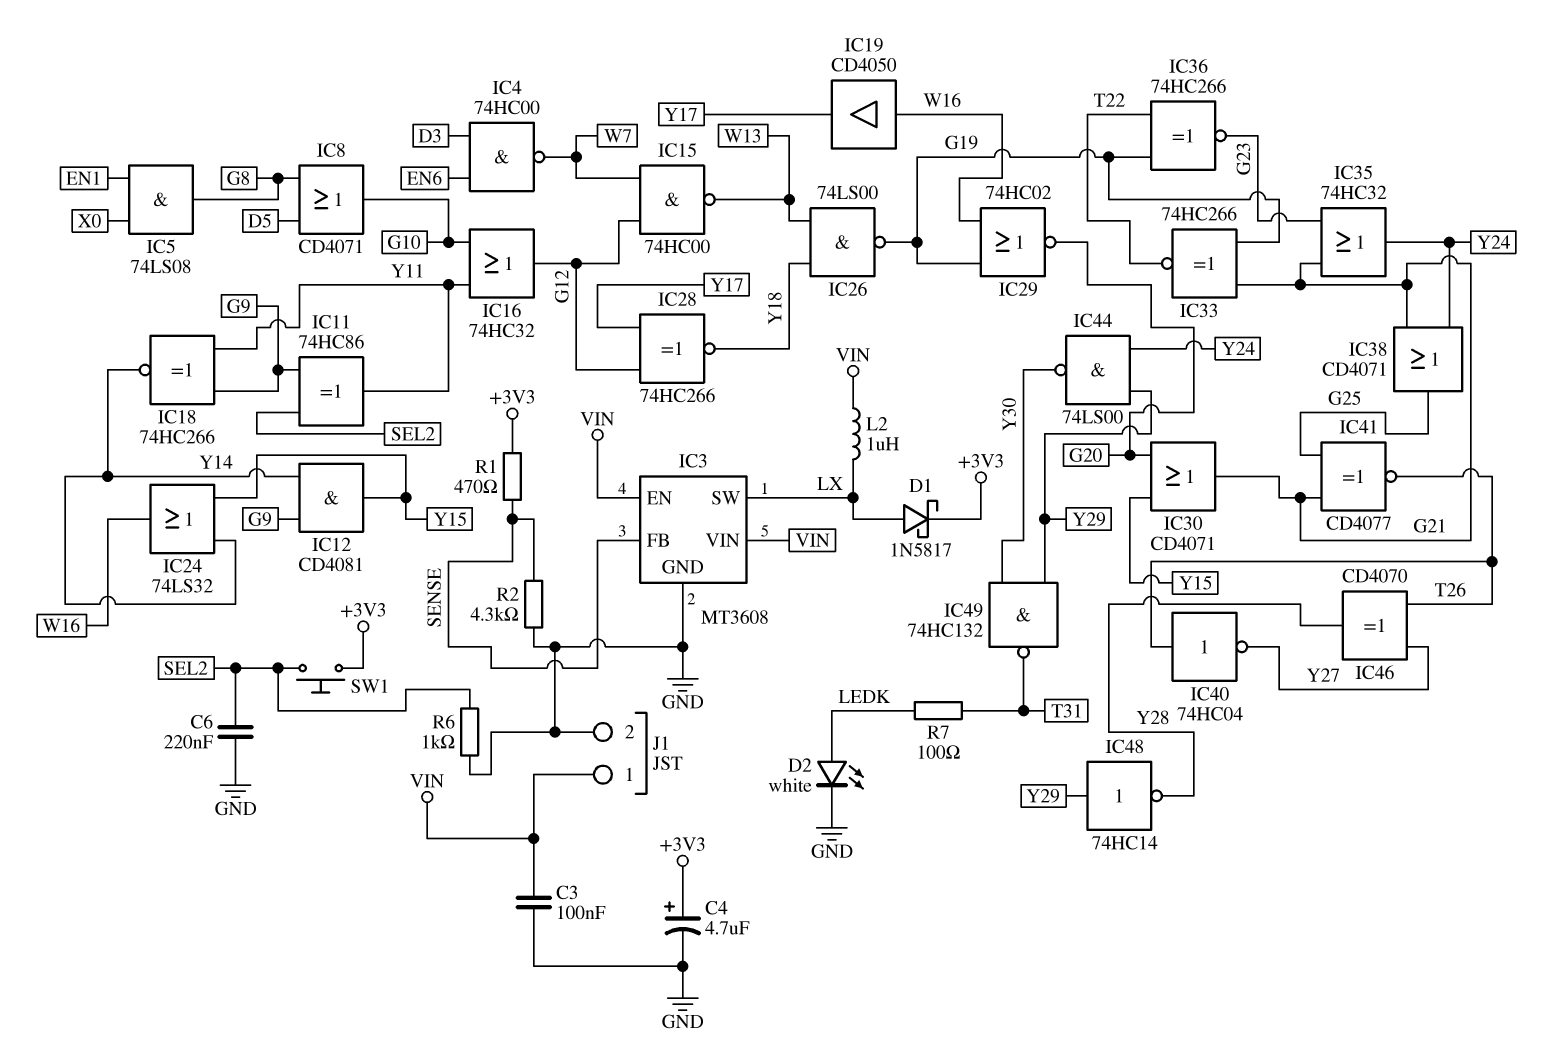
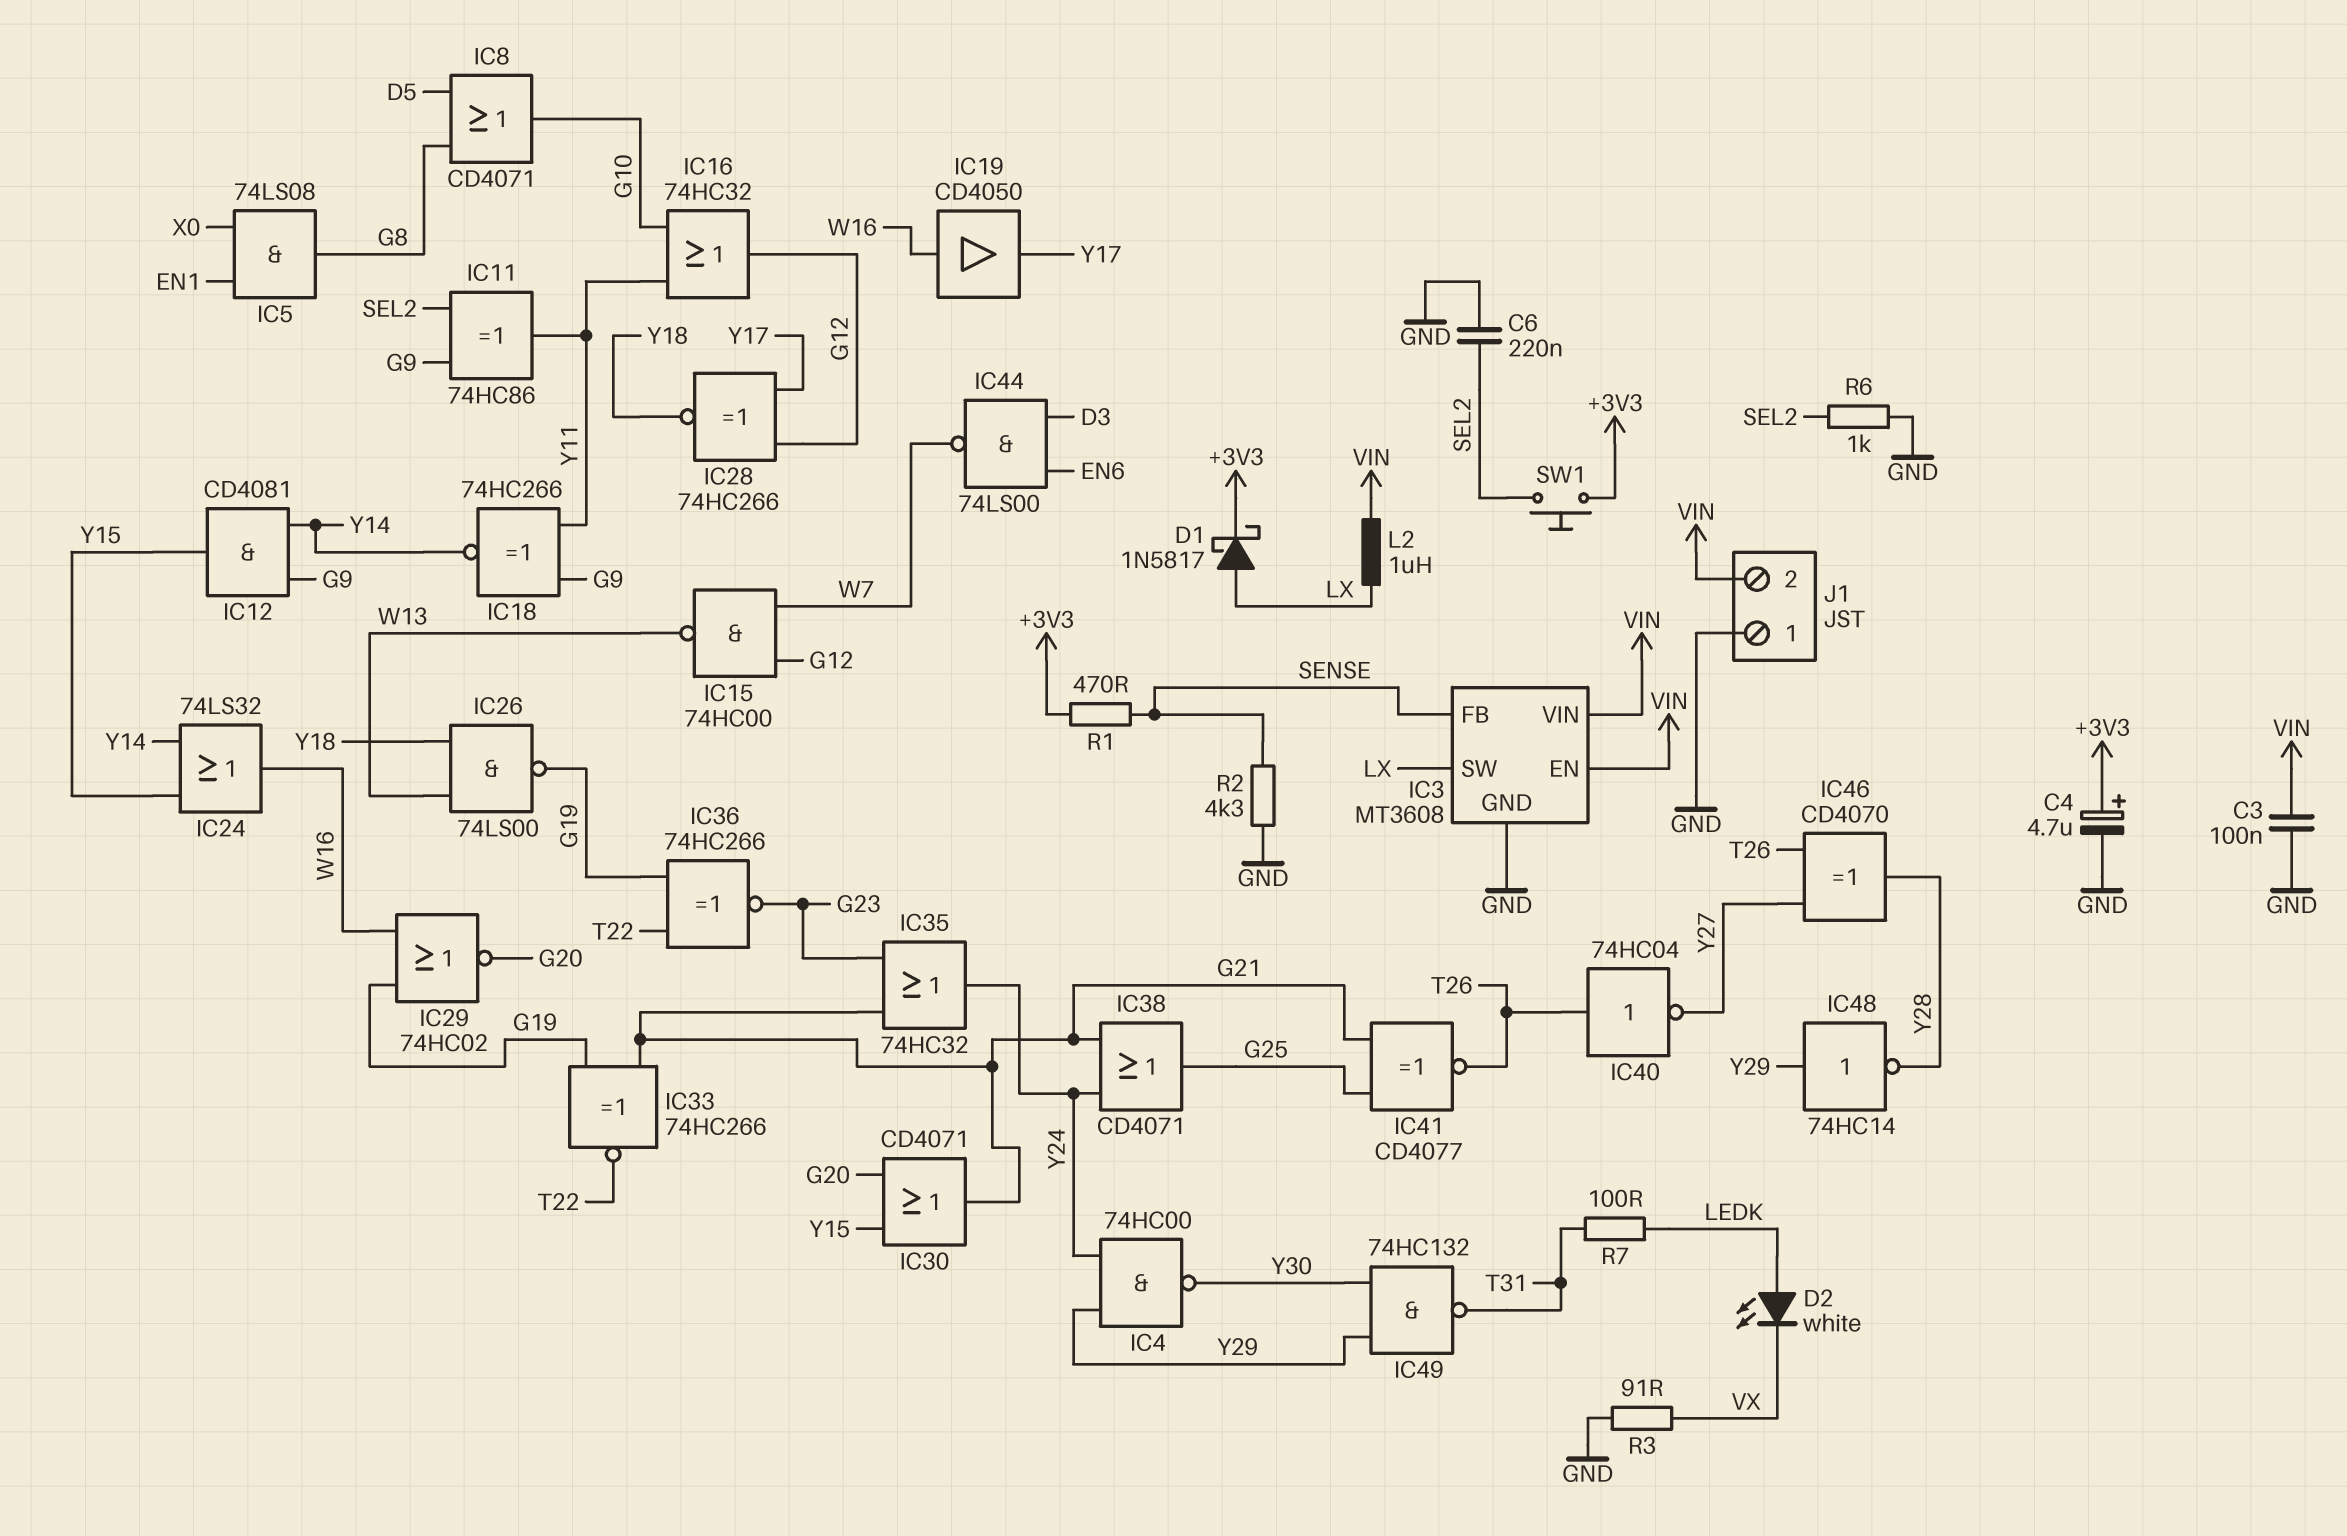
D2: LED white (A LEDK, K GND) -> LED white (A LEDK, K VX)
IC4: NAND 74HC00 (in D3, in EN6, out W7) -> NAND 74HC00 (in Y24, in Y29, out Y30)
IC44: NAND 74LS00 (in Y24, in Y29, out Y30) -> NAND 74LS00 (in D3, in EN6, out W7)
J1 pin 1: VIN -> GND
J1 pin 2: GND -> VIN
R3: none -> 91 (GND, VX)

